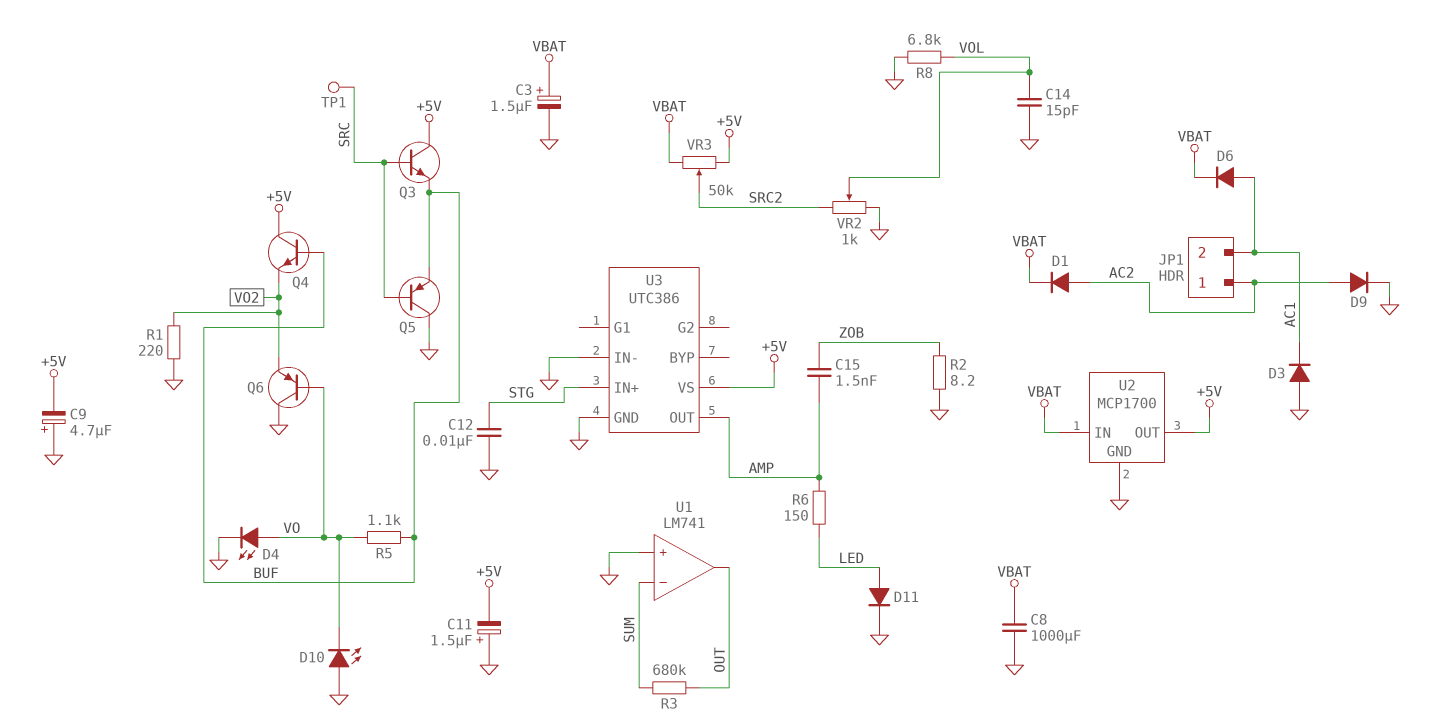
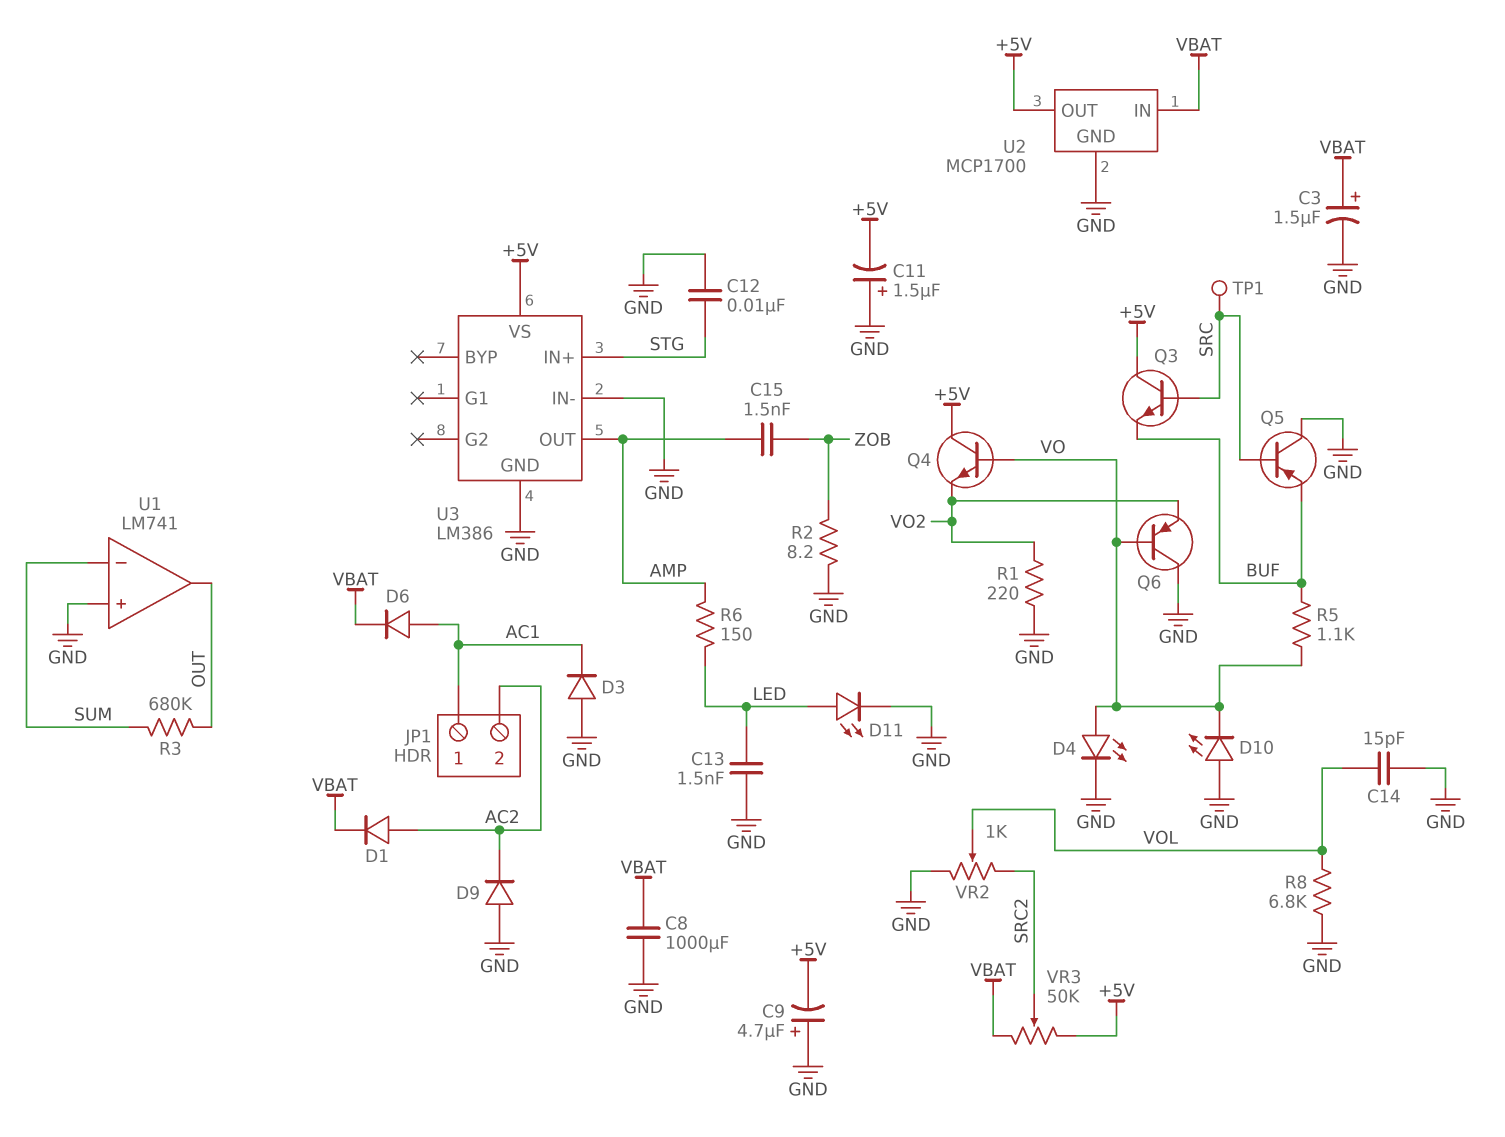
C13: none -> 1.5nF (GND, LED)
D9: diode (A AC2, K GND) -> diode (A GND, K AC2)
D11: diode (A LED, K GND) -> LED (A LED, K GND)
JP1 pin 1: AC2 -> AC1
JP1 pin 2: AC1 -> AC2
Q4: NPN (B BUF, C +5V, E VO2) -> NPN (B VO, C +5V, E VO2)
U3: UTC386 -> LM386

